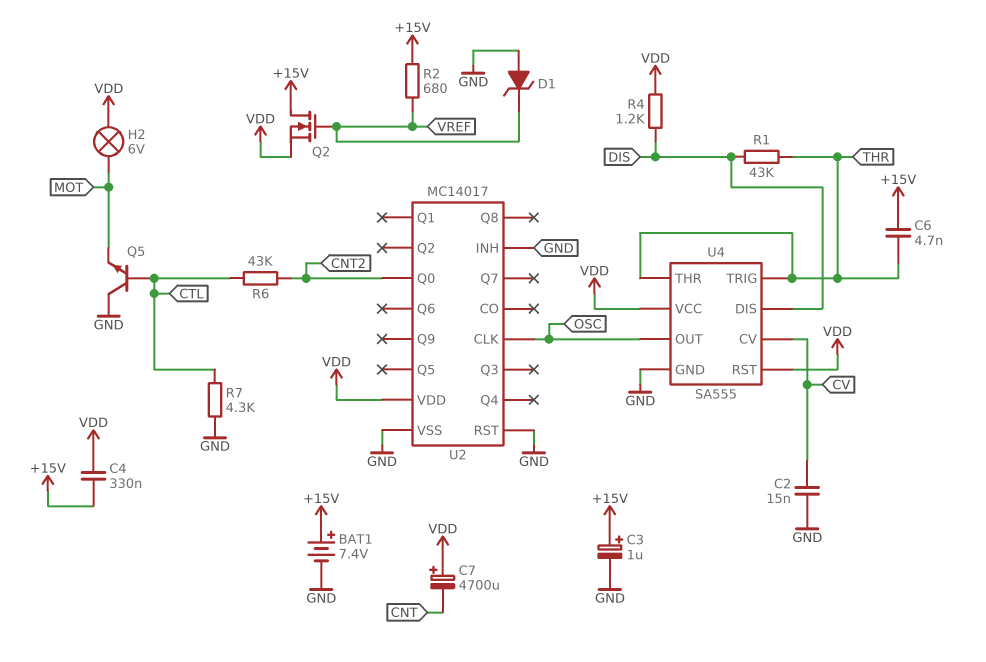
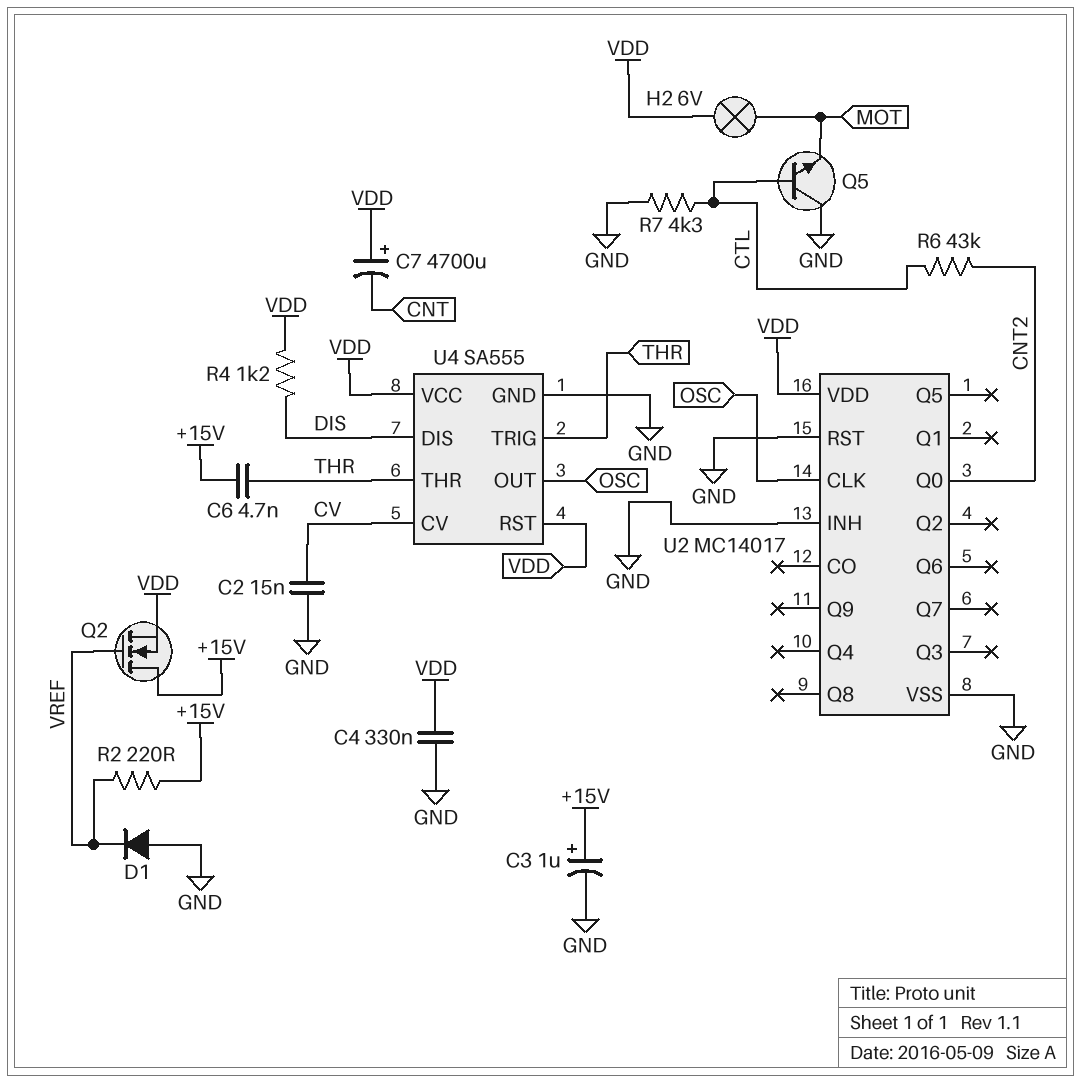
BAT1: 7.4V (plus +15V, minus GND) -> none
C4: 330nF (+15V, VDD) -> 330nF (GND, VDD)
D1: zener (A GND, K VREF) -> diode (A GND, K VREF)
R1: 43k (DIS, THR) -> none
R2: 680 (+15V, VREF) -> 220 (+15V, VREF)

